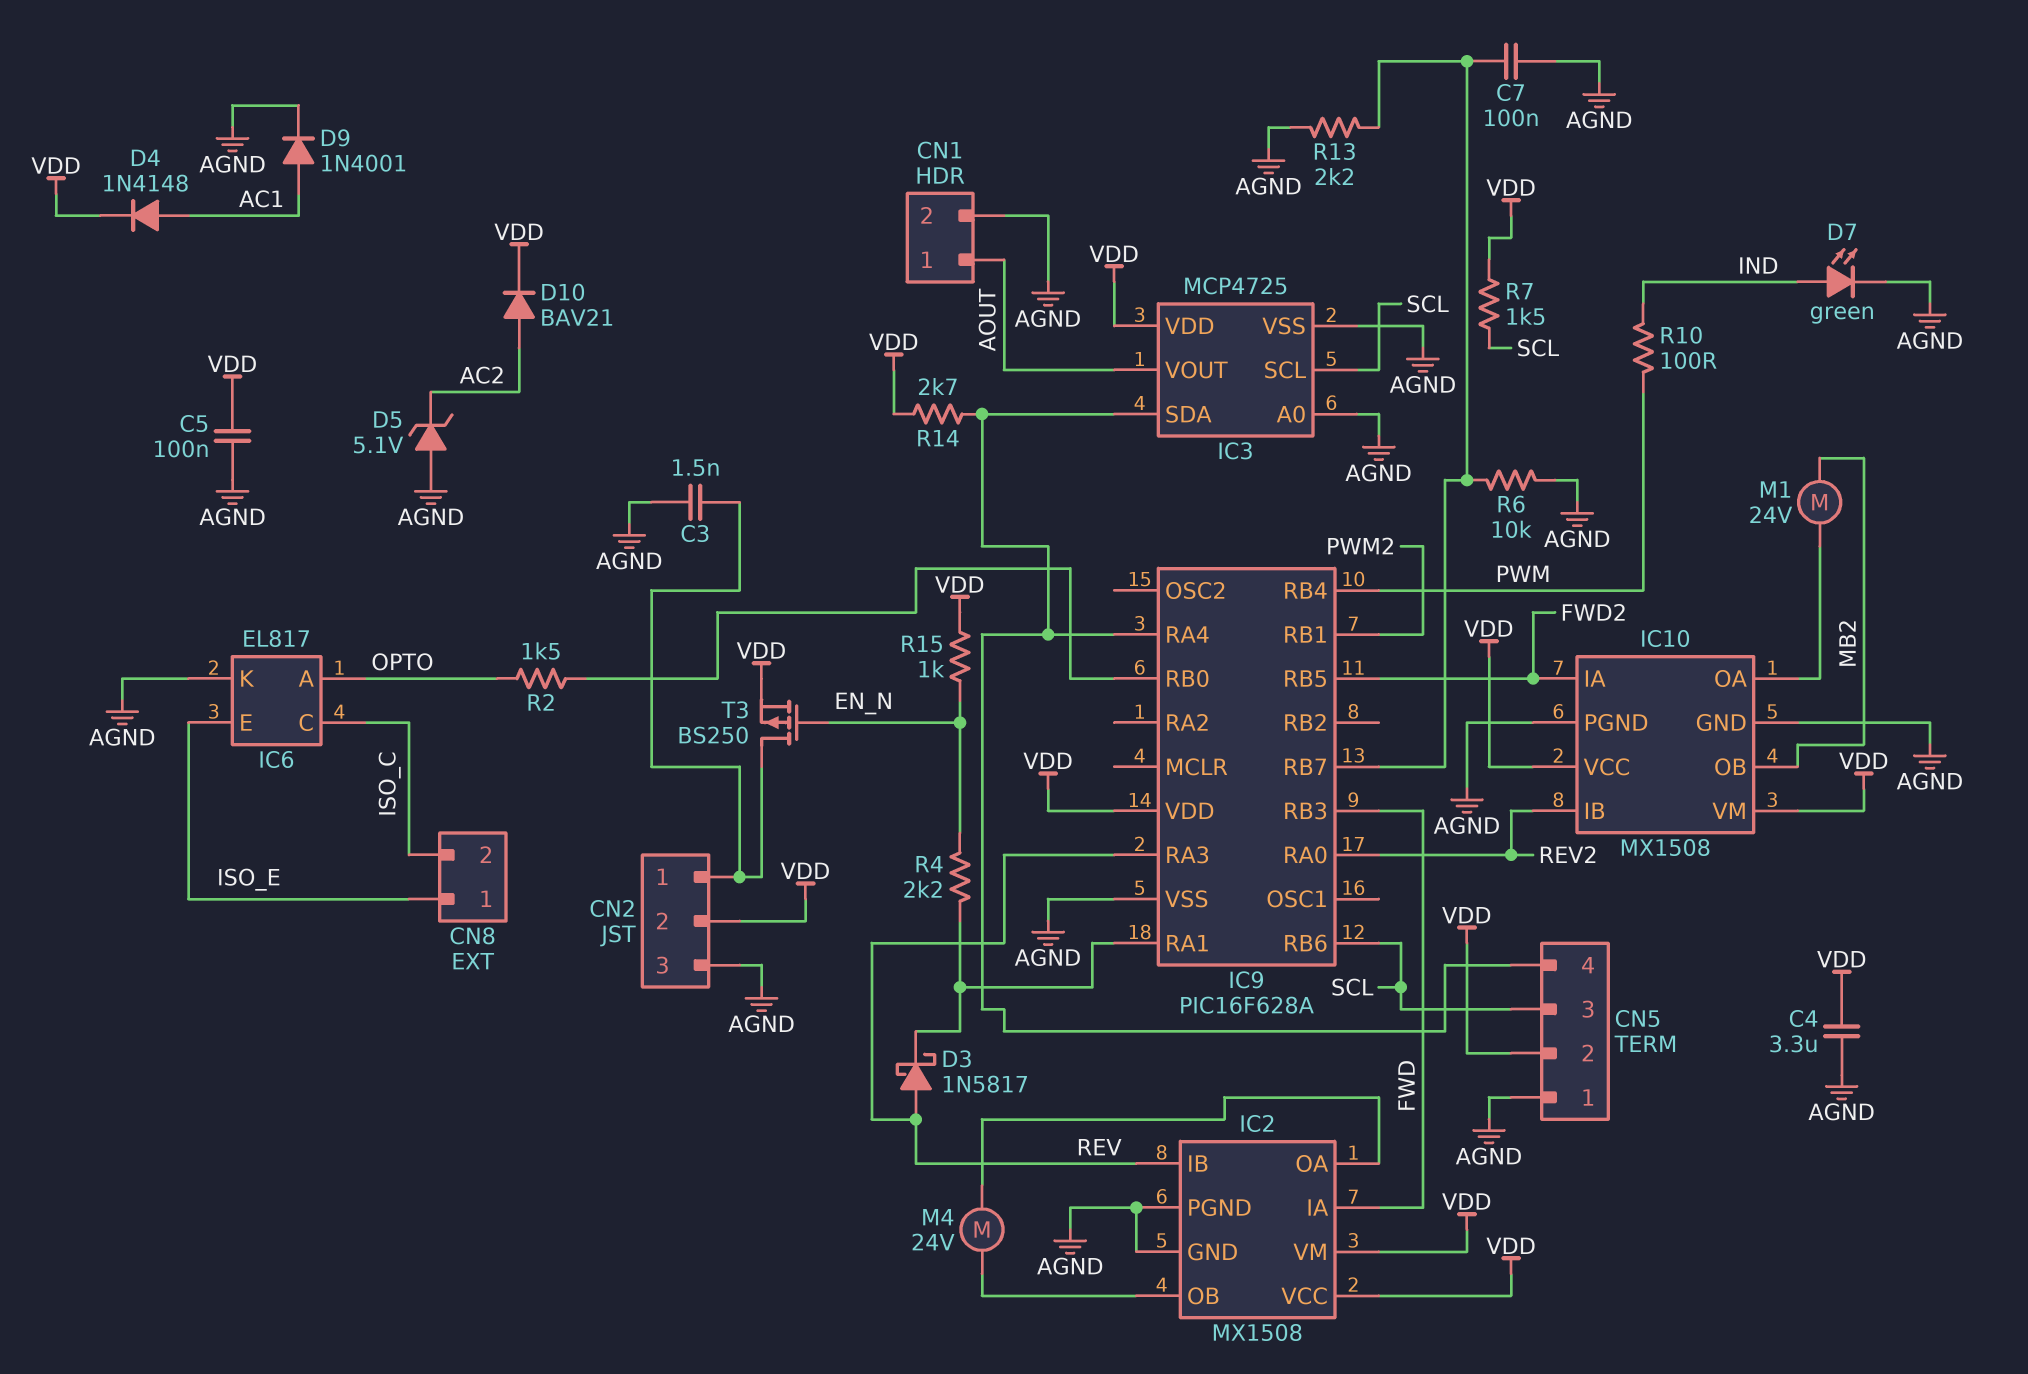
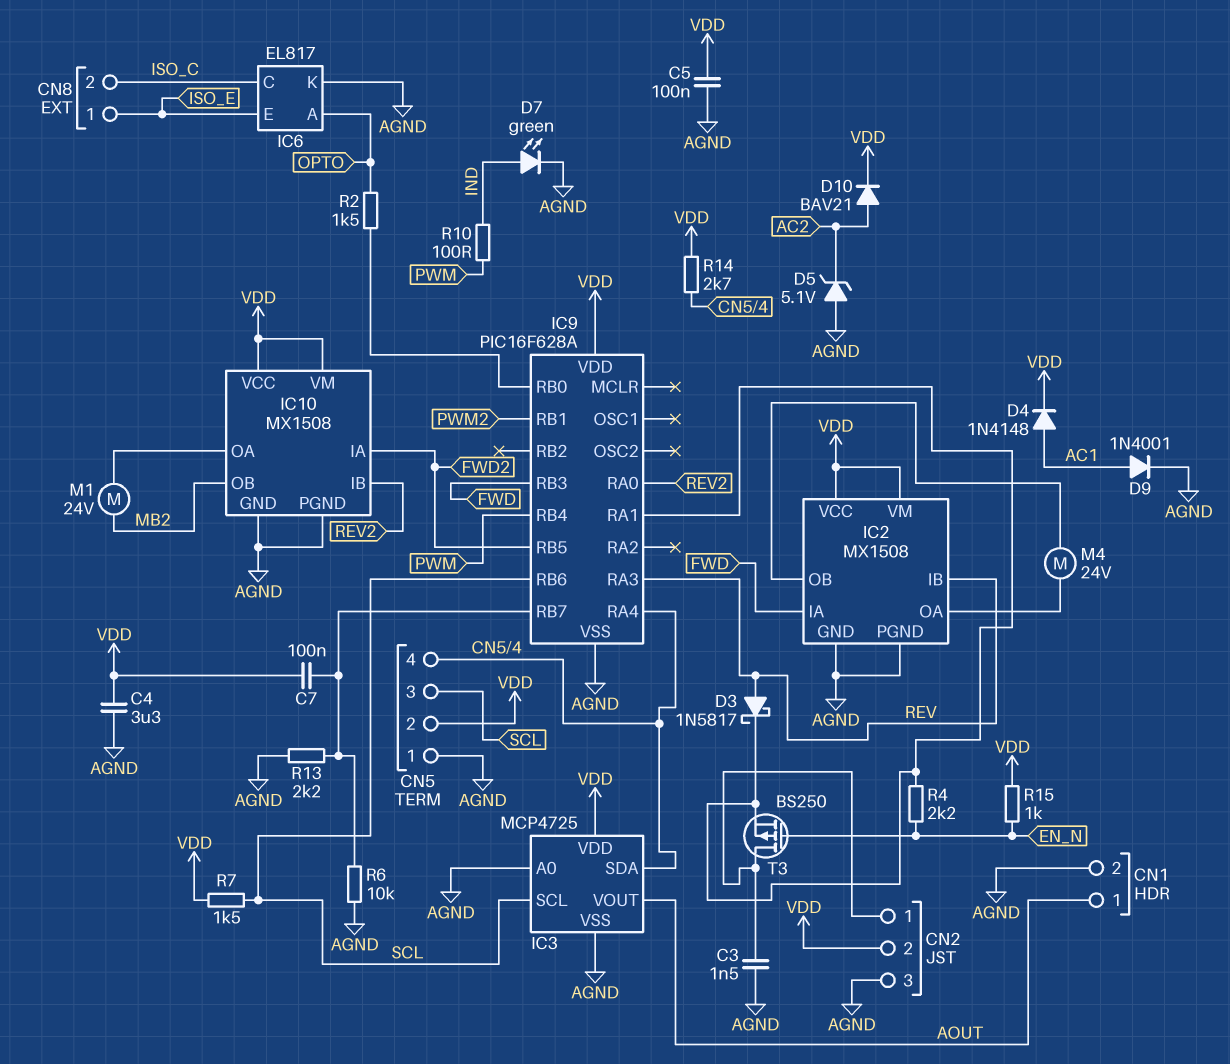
C7: 100nF (AGND, IC9/RB7) -> 100nF (IC9/RB7, VDD)
T3: PMOS BS250 (G EN_N, D CN2/1, S VDD) -> PMOS BS250 (G EN_N, D CN2/1, S IC9/RA1)

